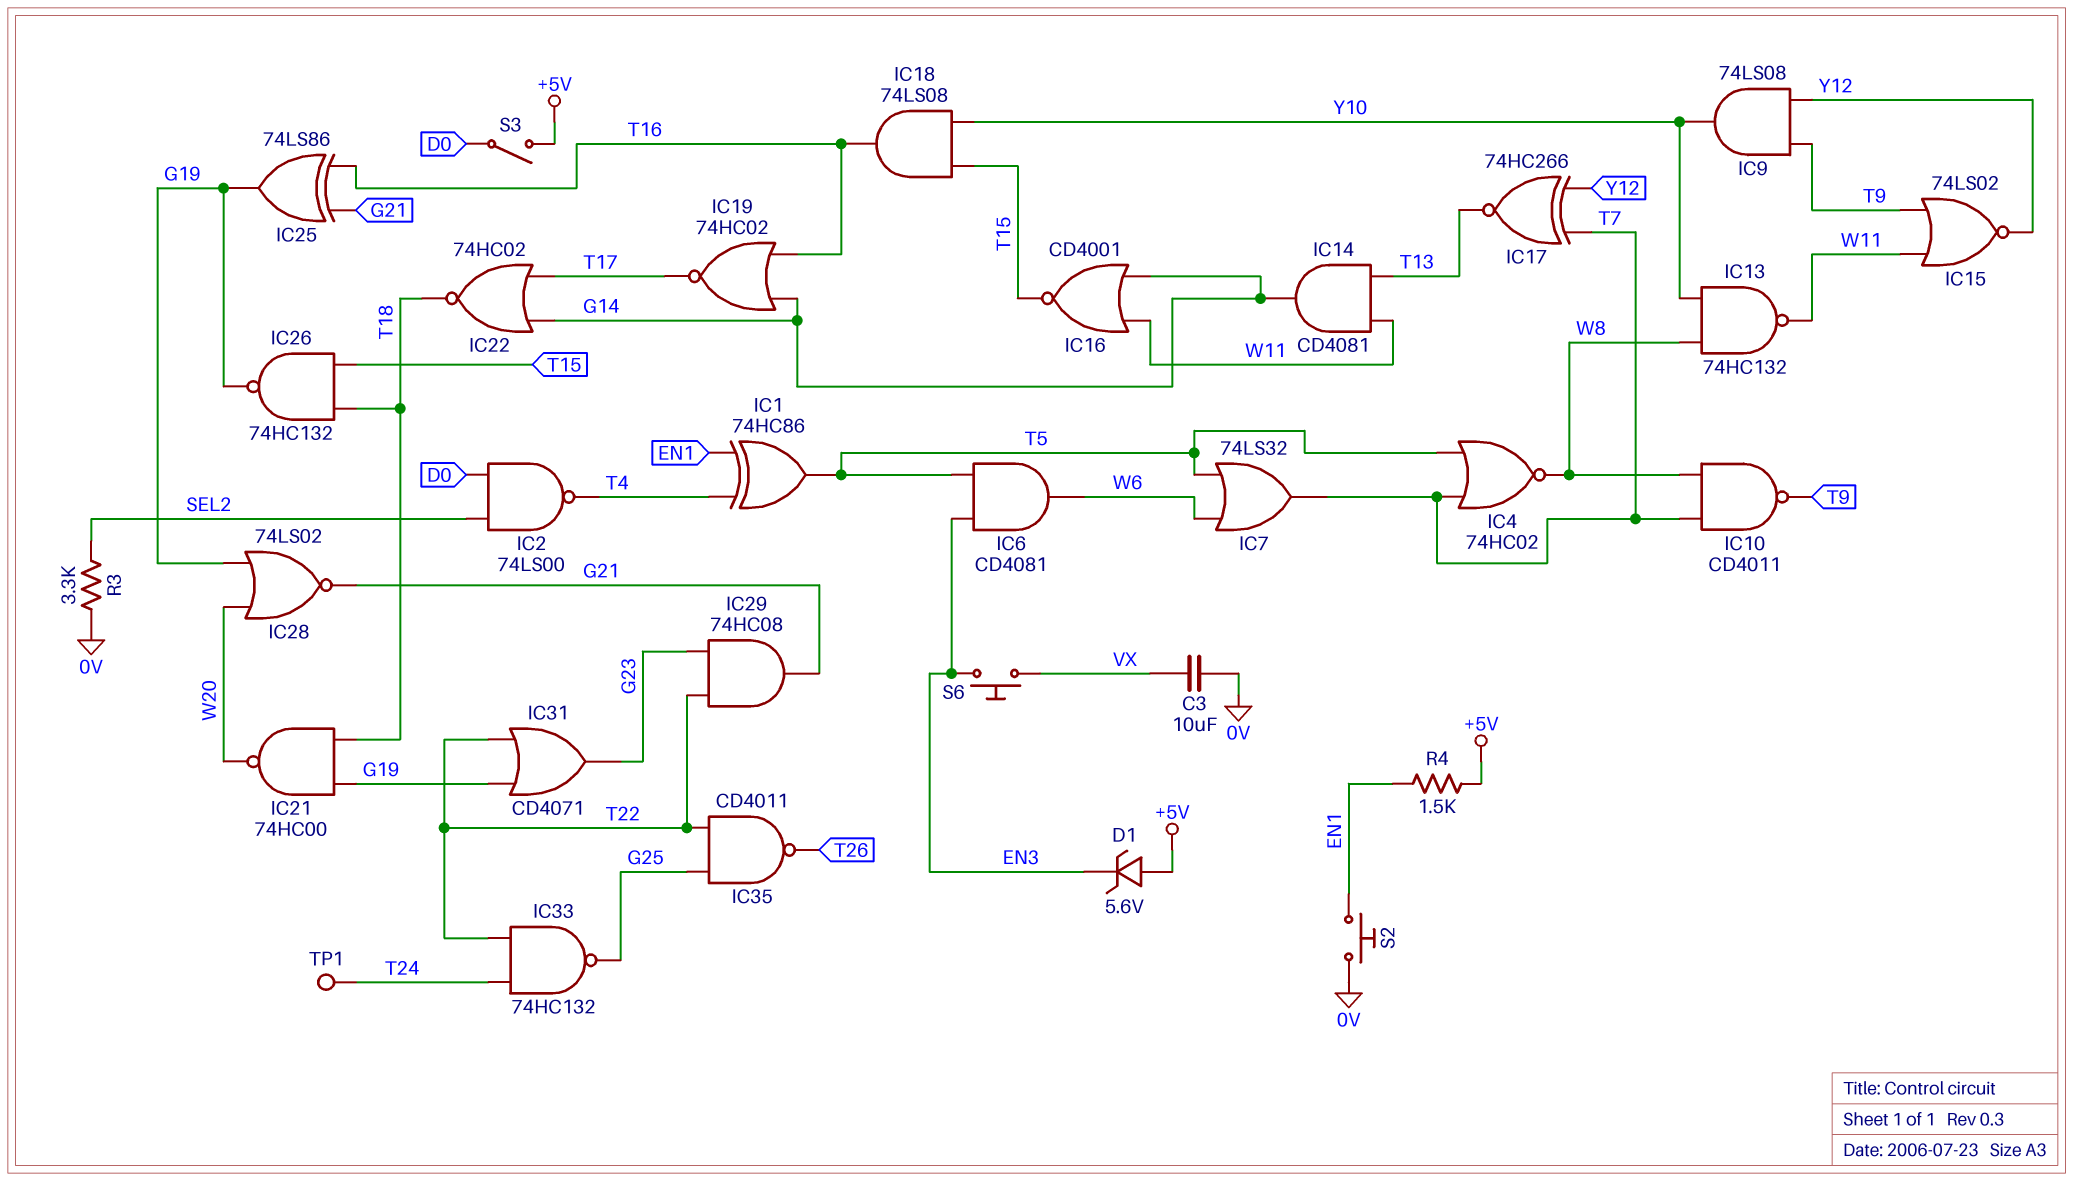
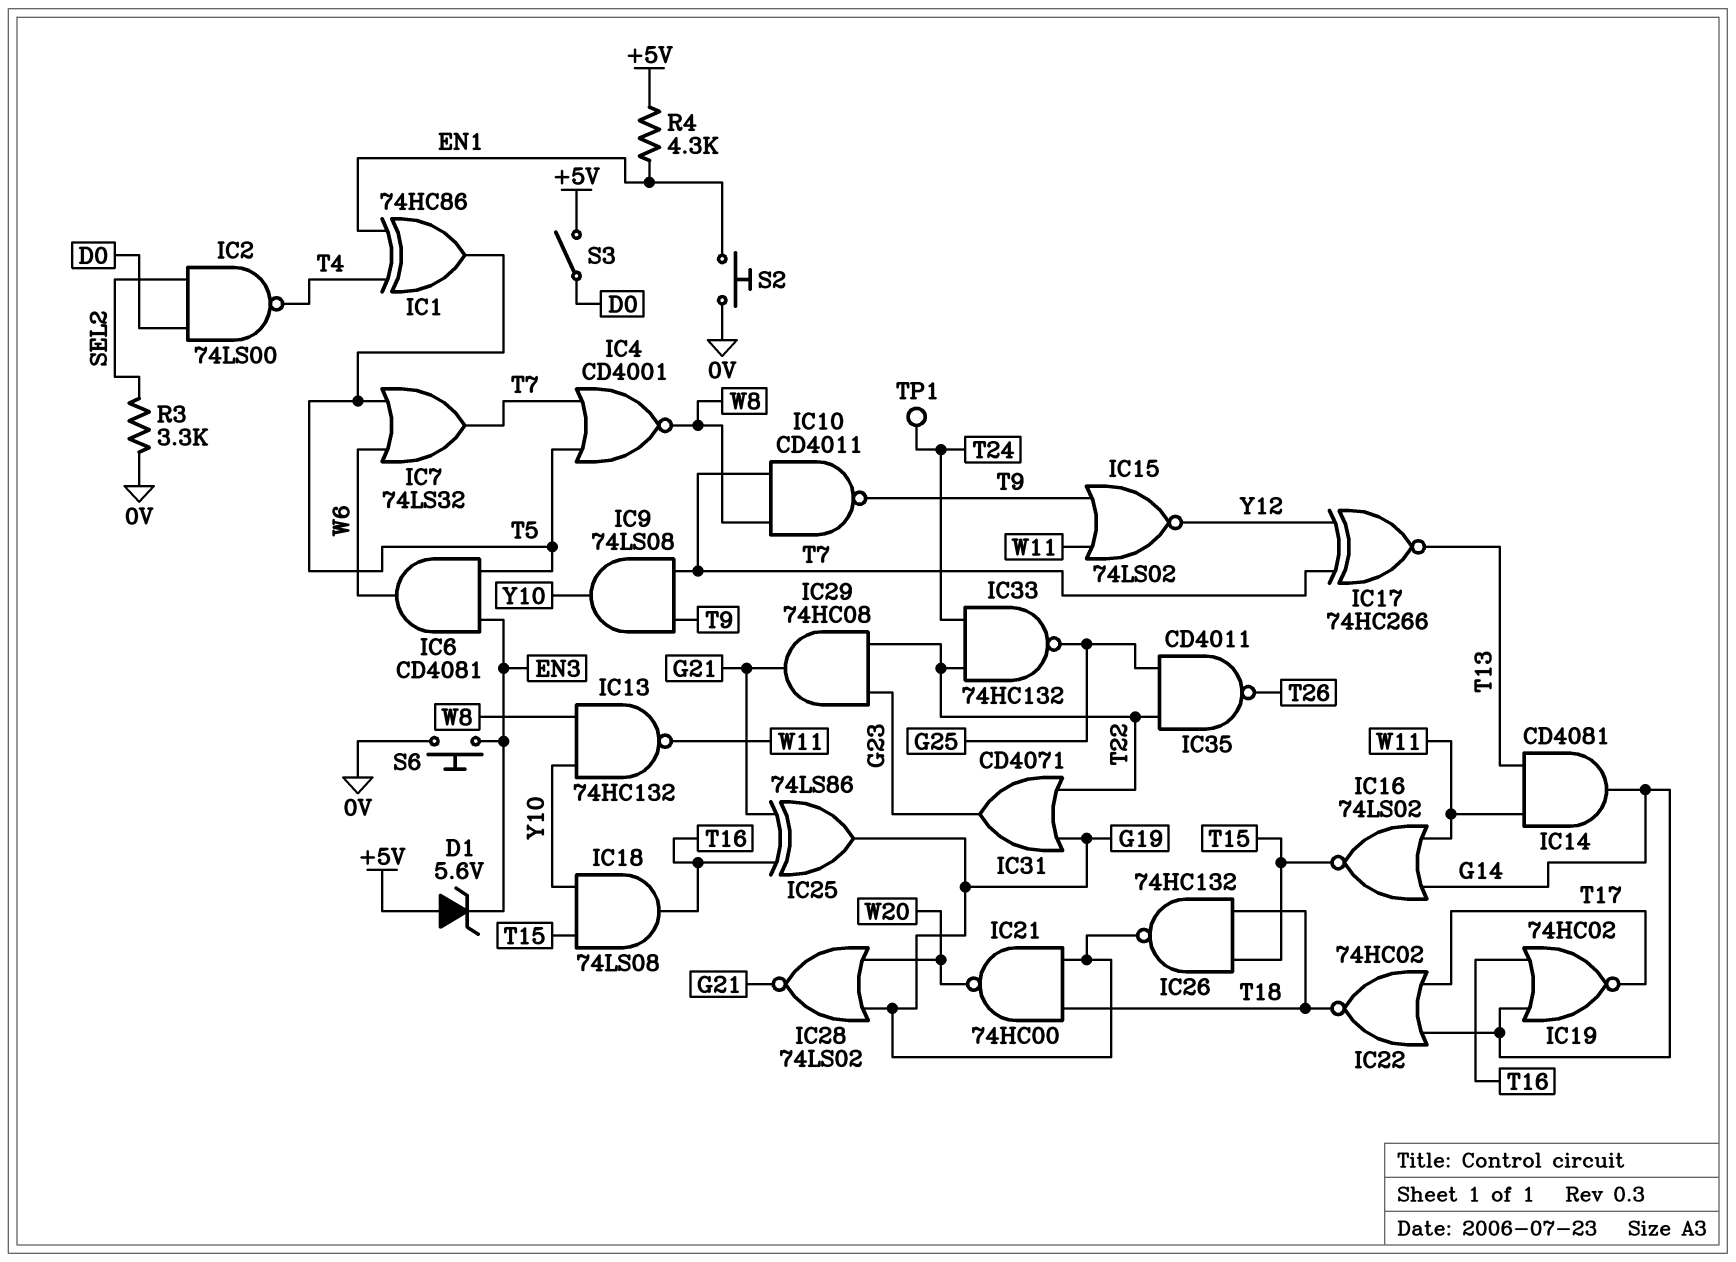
C3: 10uF (0V, VX) -> none
IC4: NOR 74HC02 (in T5, in T7, out W8) -> NOR CD4001 (in T5, in T7, out W8)
IC9: AND 74LS08 (in T9, in Y12, out Y10) -> AND 74LS08 (in T7, in T9, out Y10)
IC16: NOR CD4001 (in G14, in W11, out T15) -> NOR 74LS02 (in G14, in W11, out T15)
R4: 1.5k (+5V, EN1) -> 4.3k (+5V, EN1)
S6: button (EN3, VX) -> button (0V, EN3)

